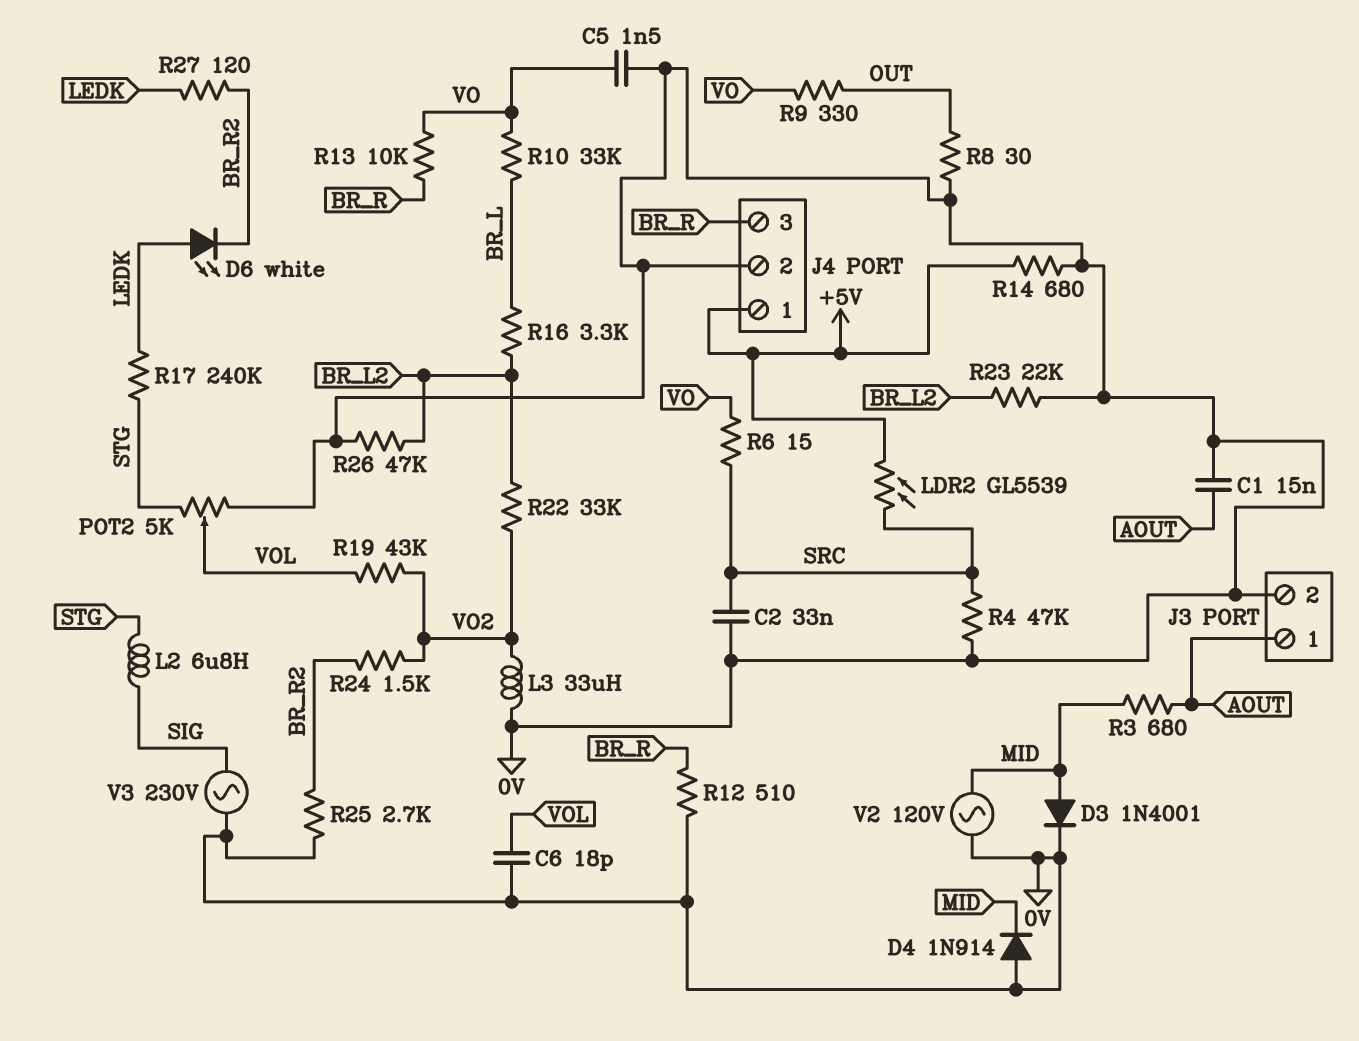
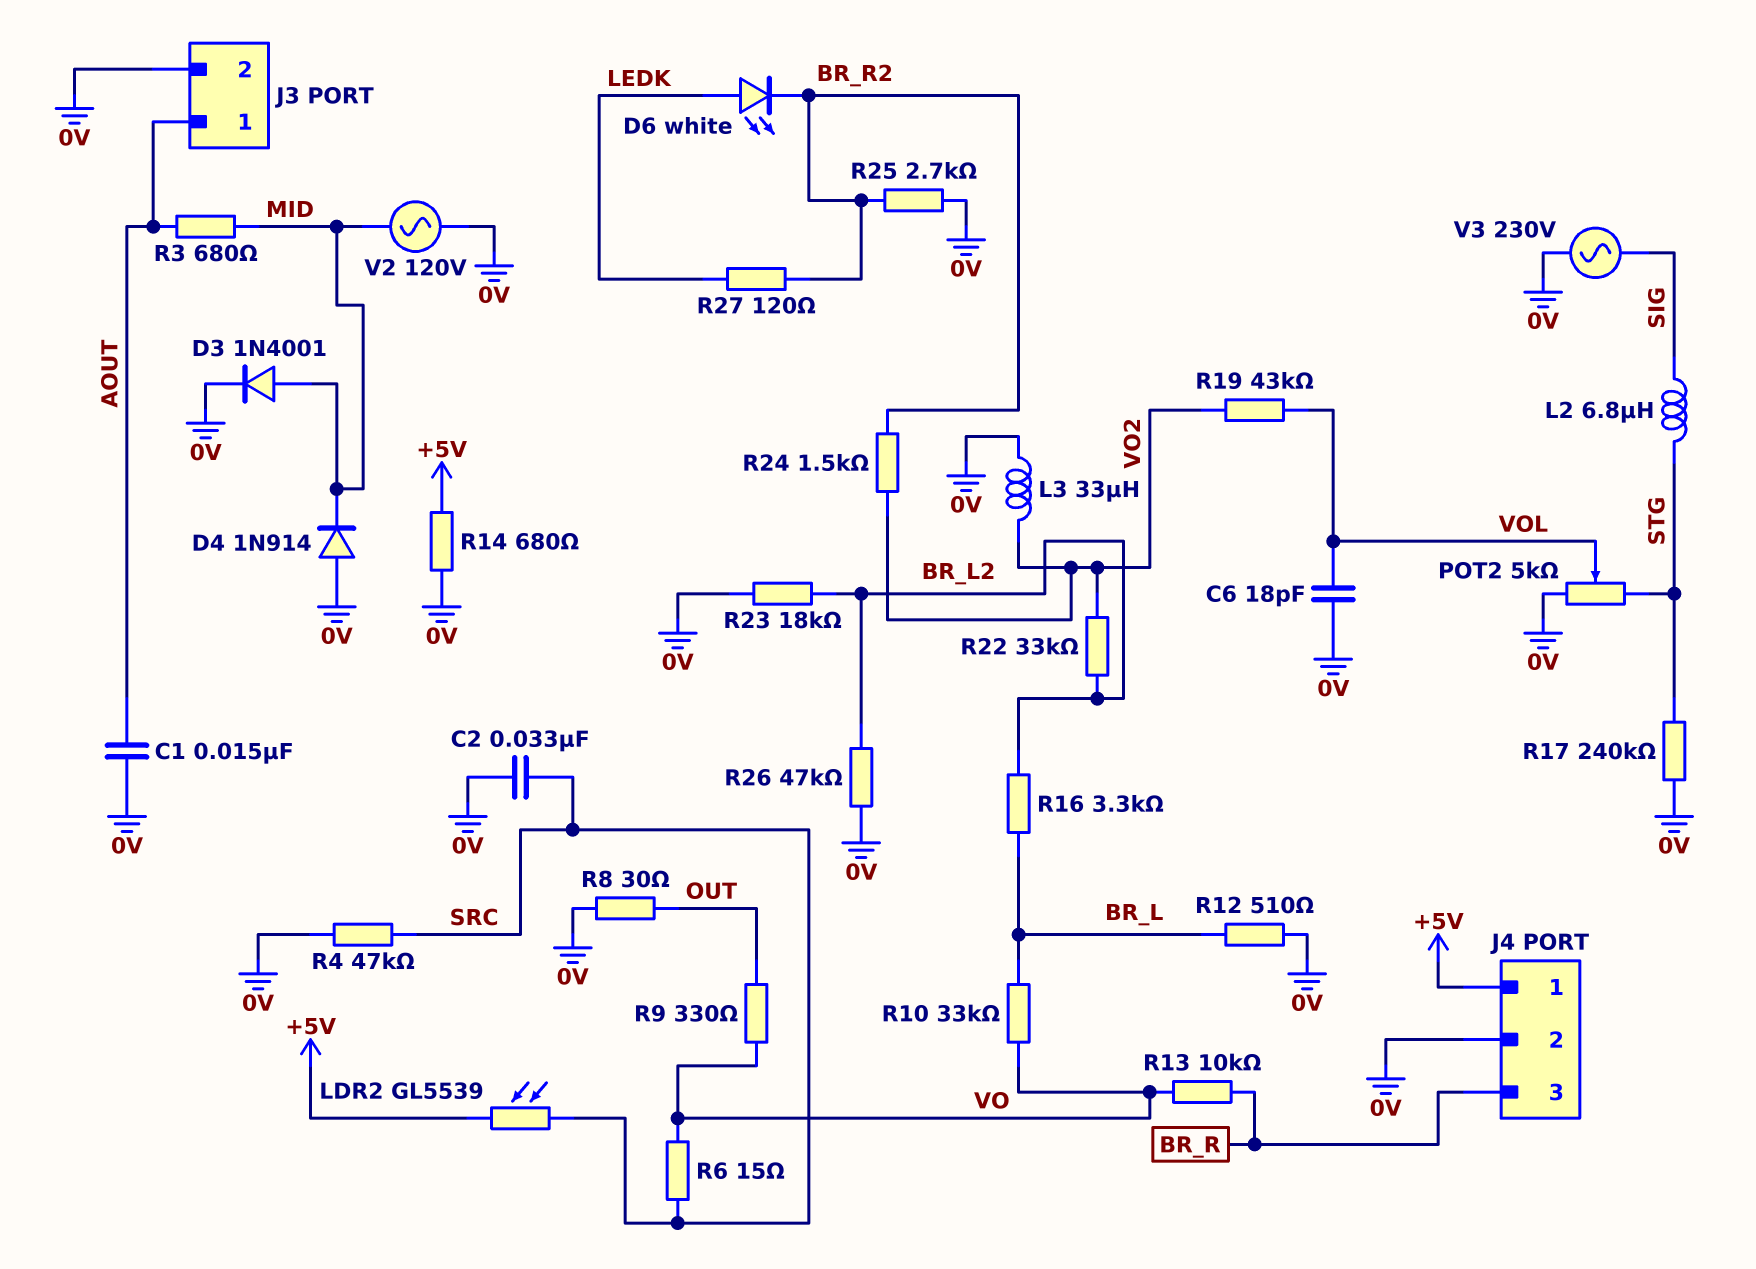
C5: 1.5nF (0V, VO) -> none
R12: 510 (0V, BR_R) -> 510 (0V, BR_L)
R17: 240k (LEDK, STG) -> 240k (0V, STG)
R23: 22k (0V, BR_L2) -> 18k (0V, BR_L2)

